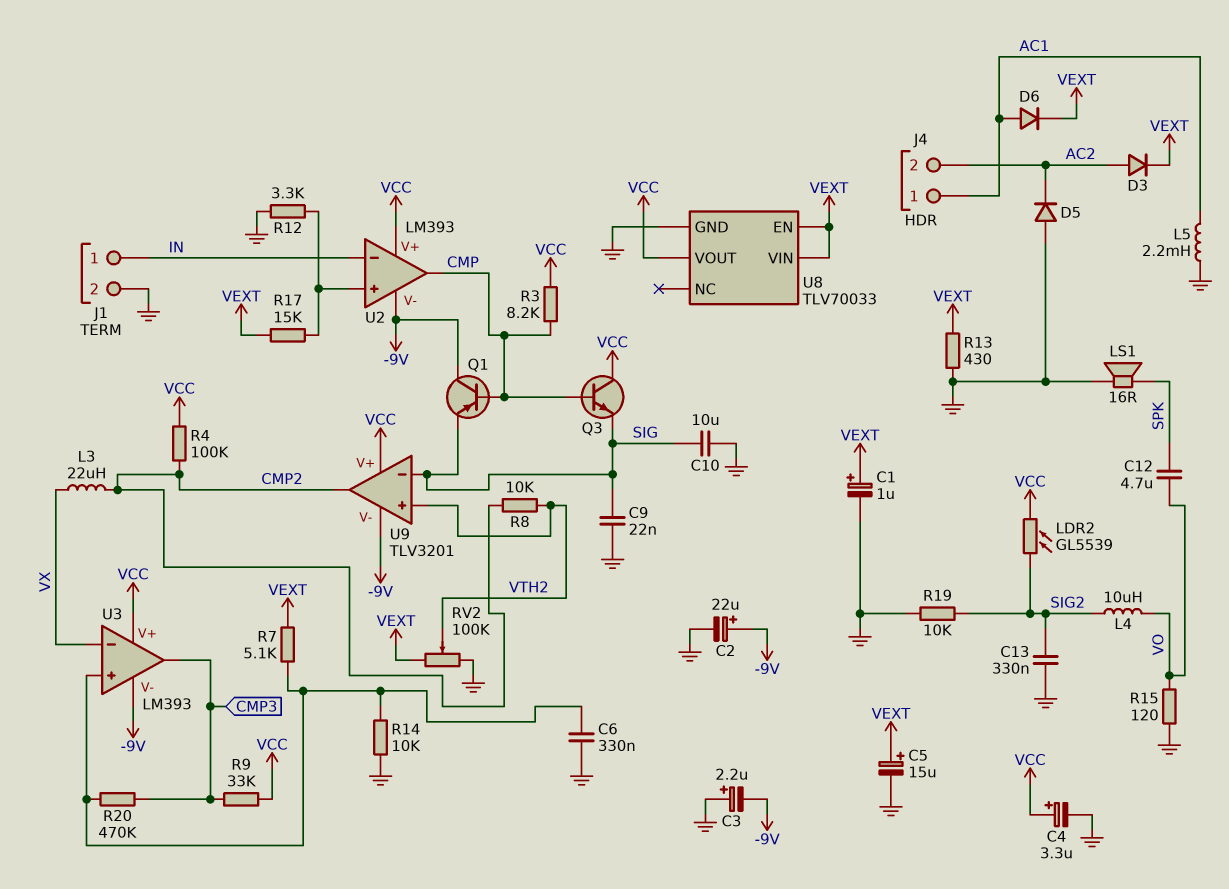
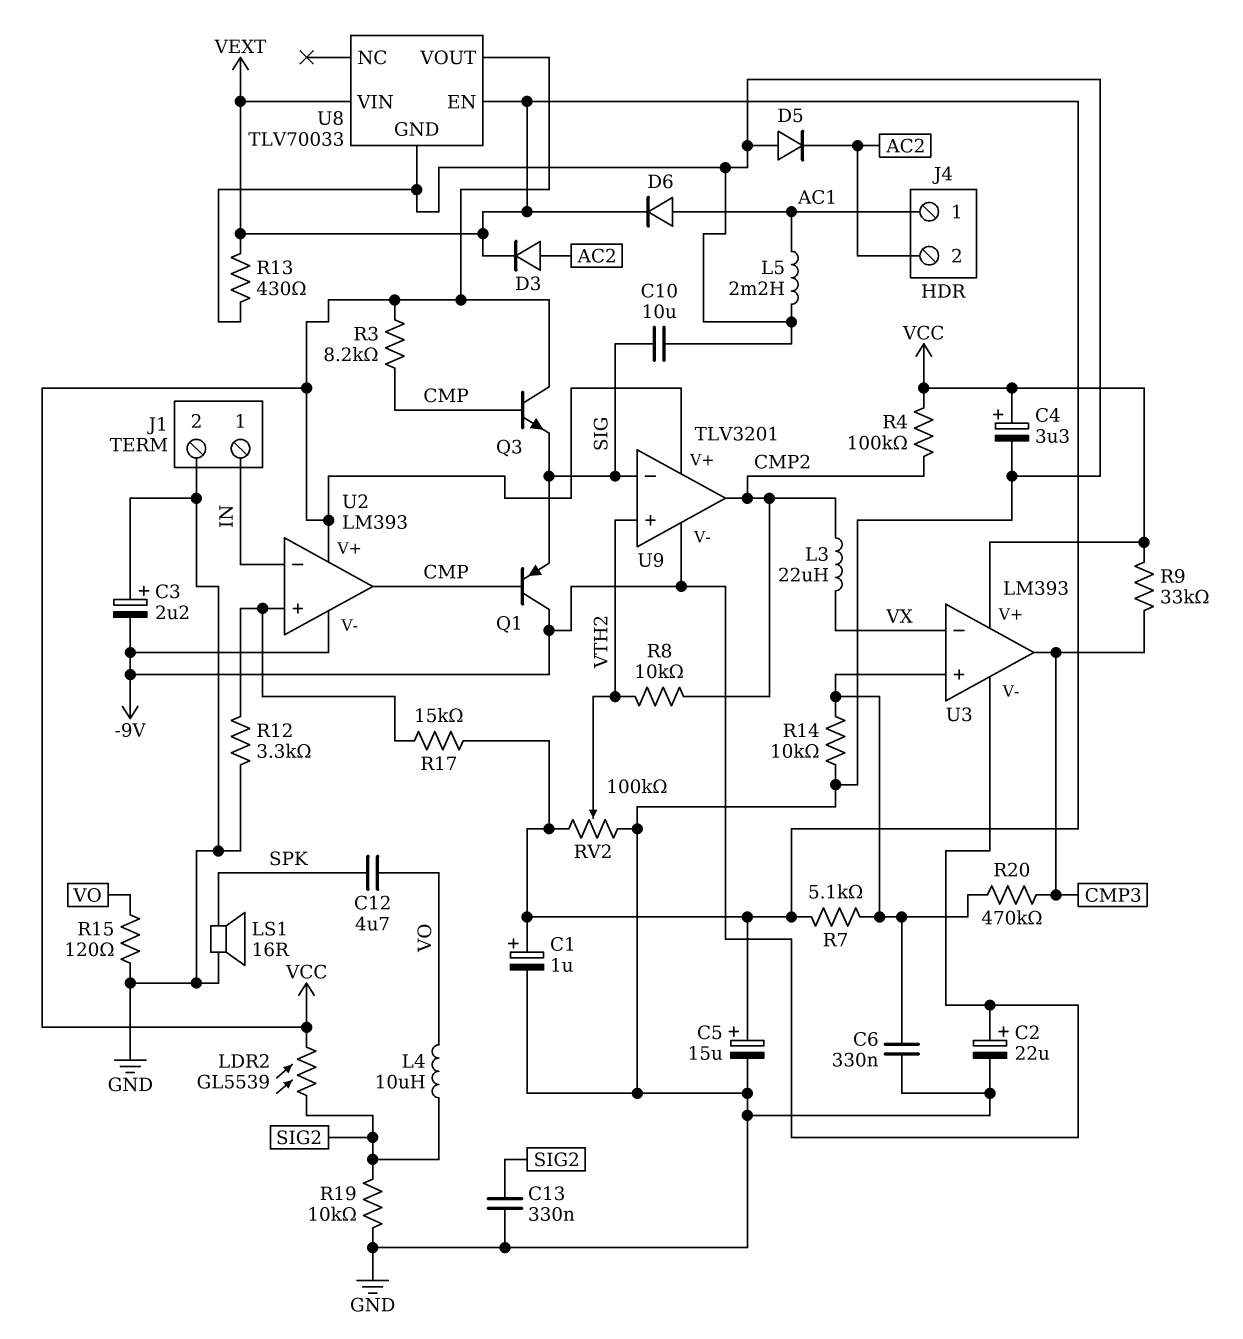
C9: 22nF (GND, SIG) -> none

